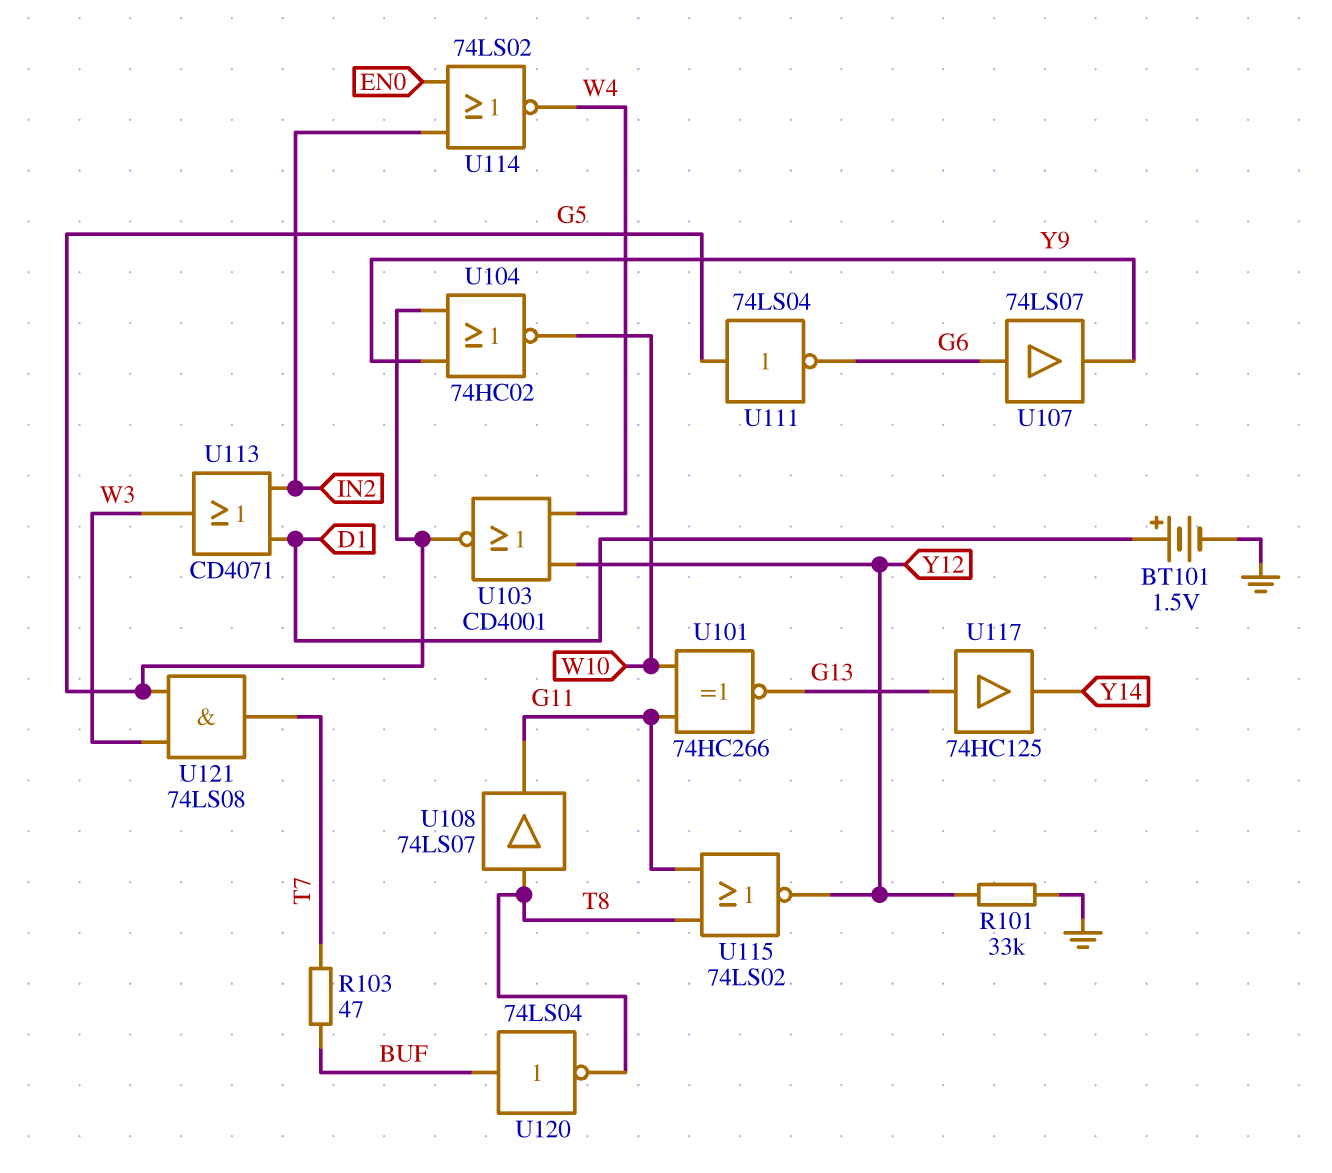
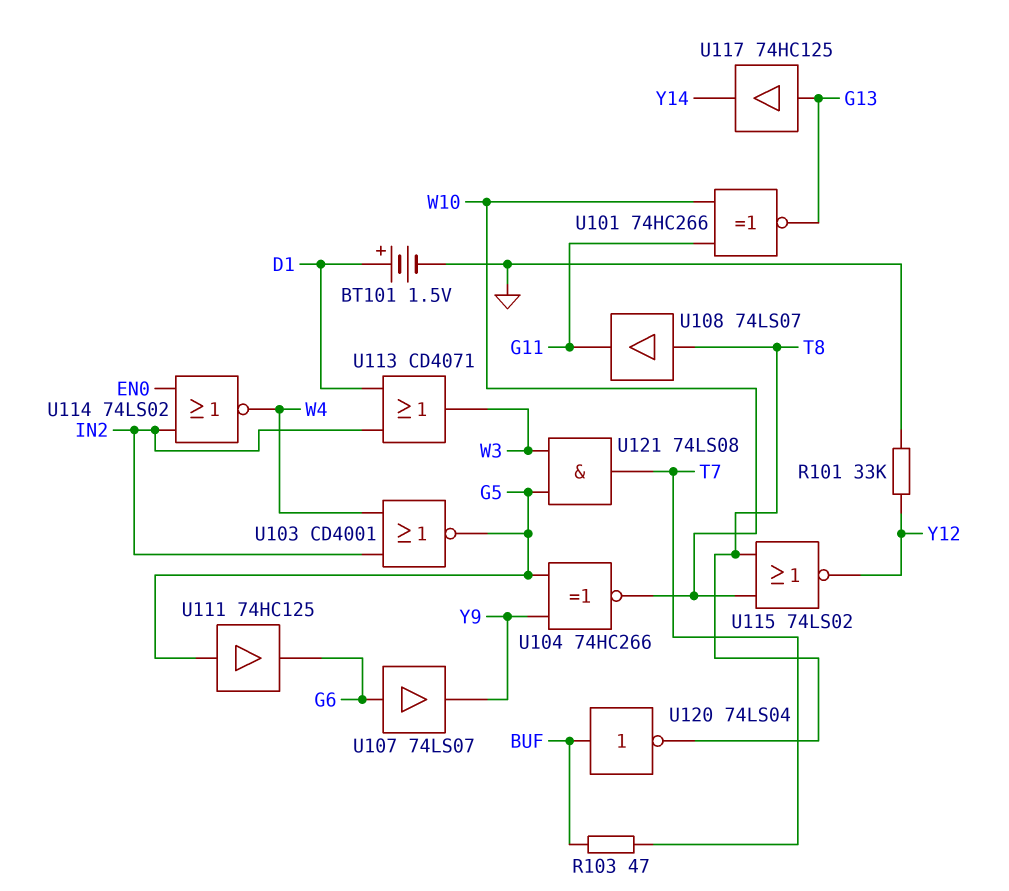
U103: NOR CD4001 (in W4, in Y12, out G5) -> NOR CD4001 (in IN2, in W4, out G5)
U104: NOR 74HC02 (in G5, in Y9, out W10) -> XNOR 74HC266 (in G5, in Y9, out W10)
U111: NOT 74LS04 (in G5, out G6) -> buffer 74HC125 (in G5, out G6)
U115: NOR 74LS02 (in G11, in T8, out Y12) -> NOR 74LS02 (in T8, in W10, out Y12)

